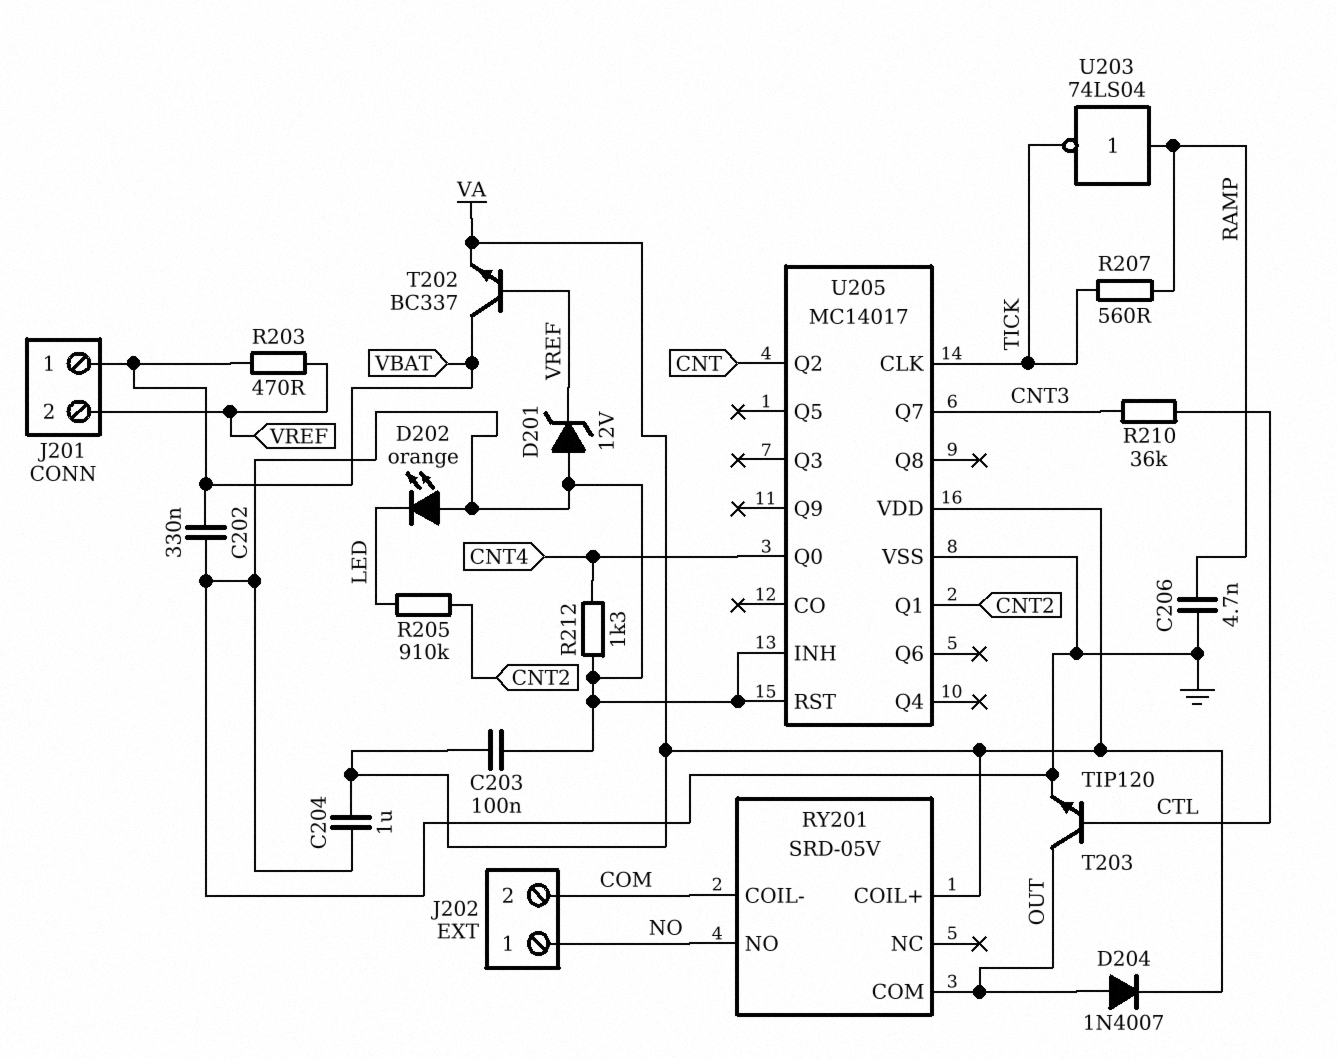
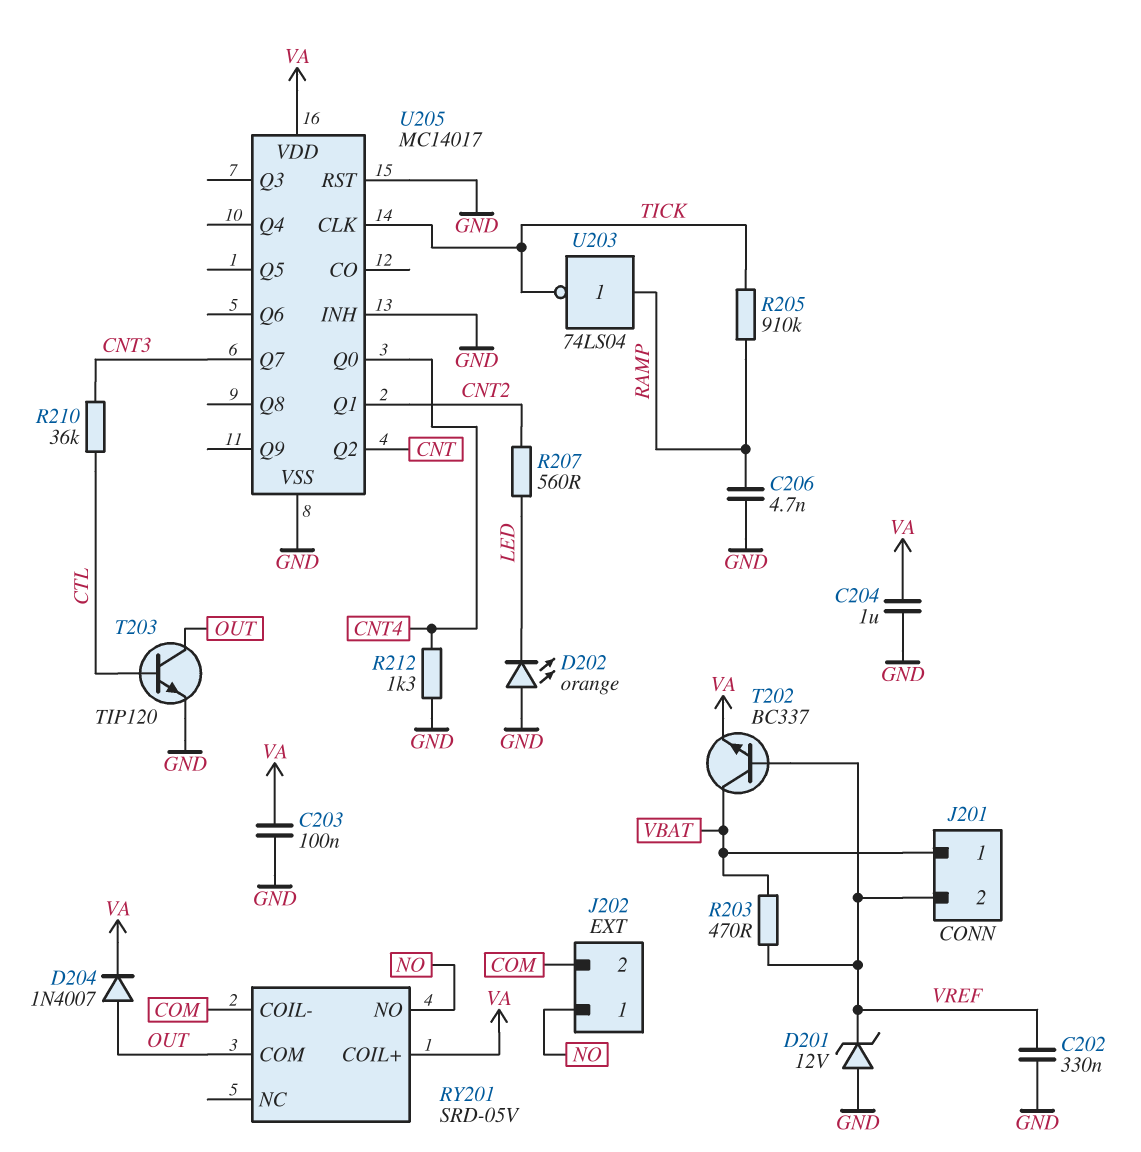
C202: 330nF (GND, VBAT) -> 330nF (GND, VREF)
R205: 910k (CNT2, LED) -> 910k (RAMP, TICK)
R207: 560 (RAMP, TICK) -> 560 (CNT2, LED)

